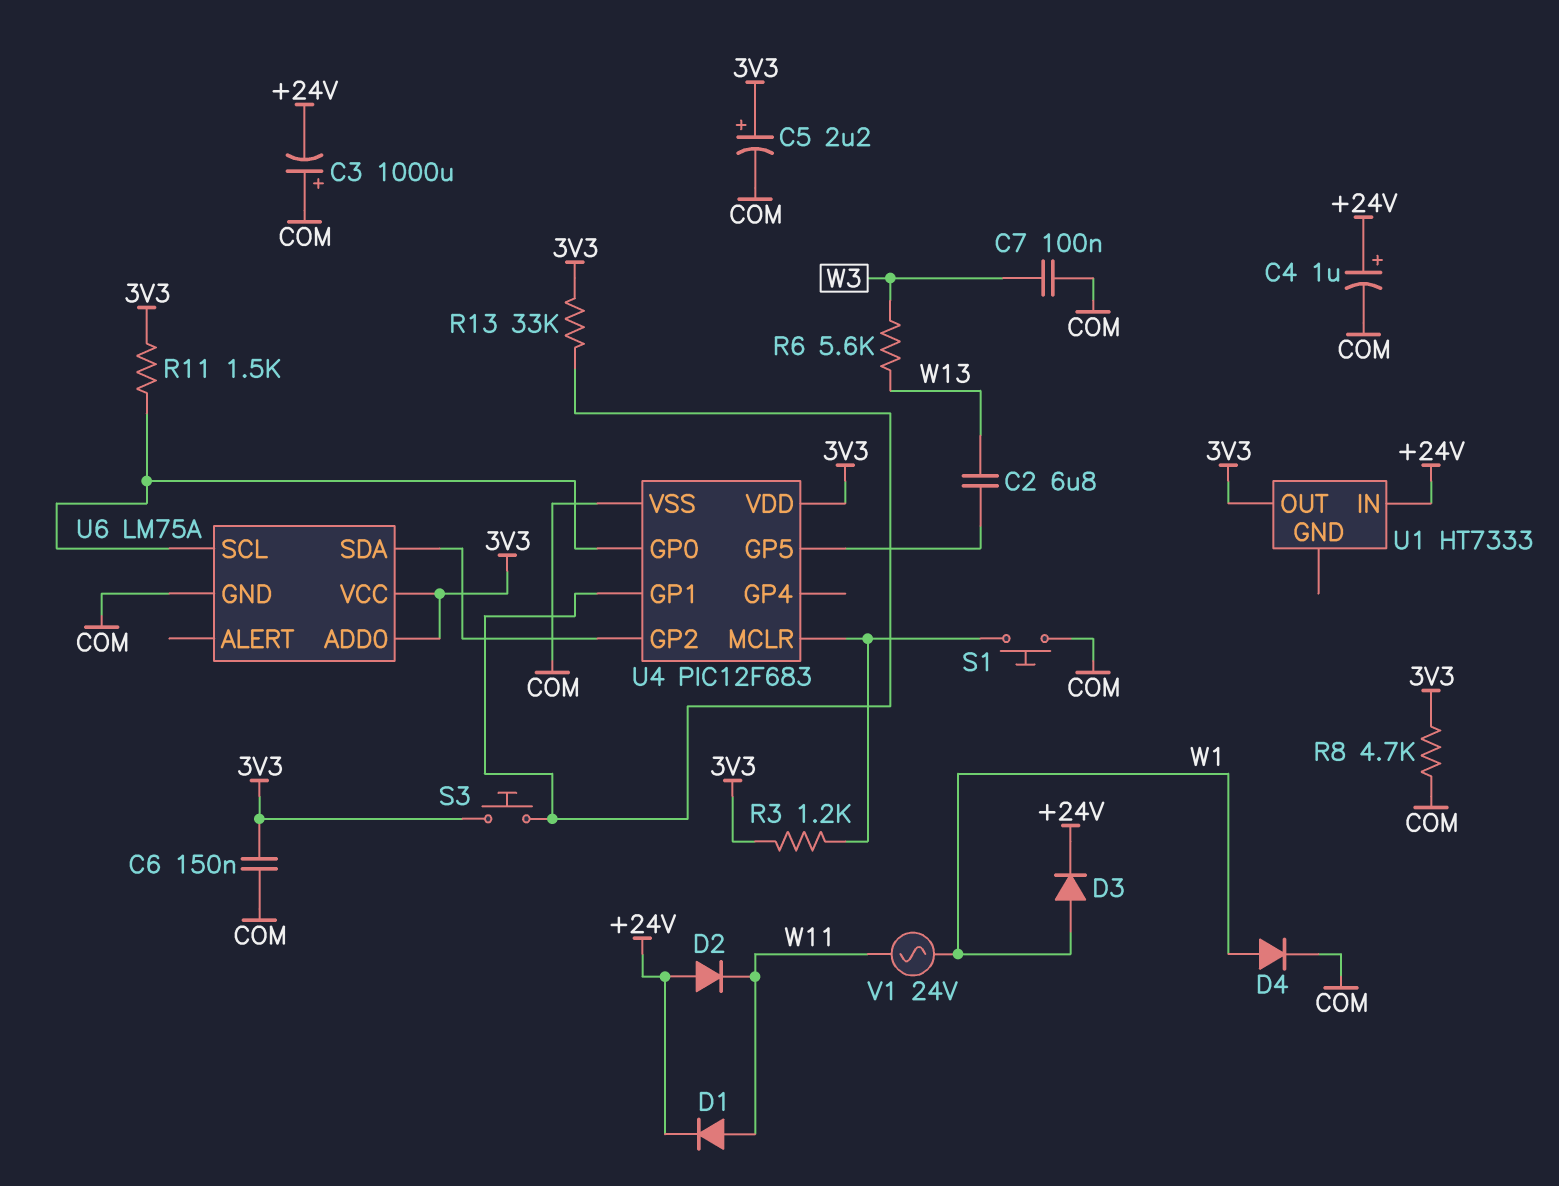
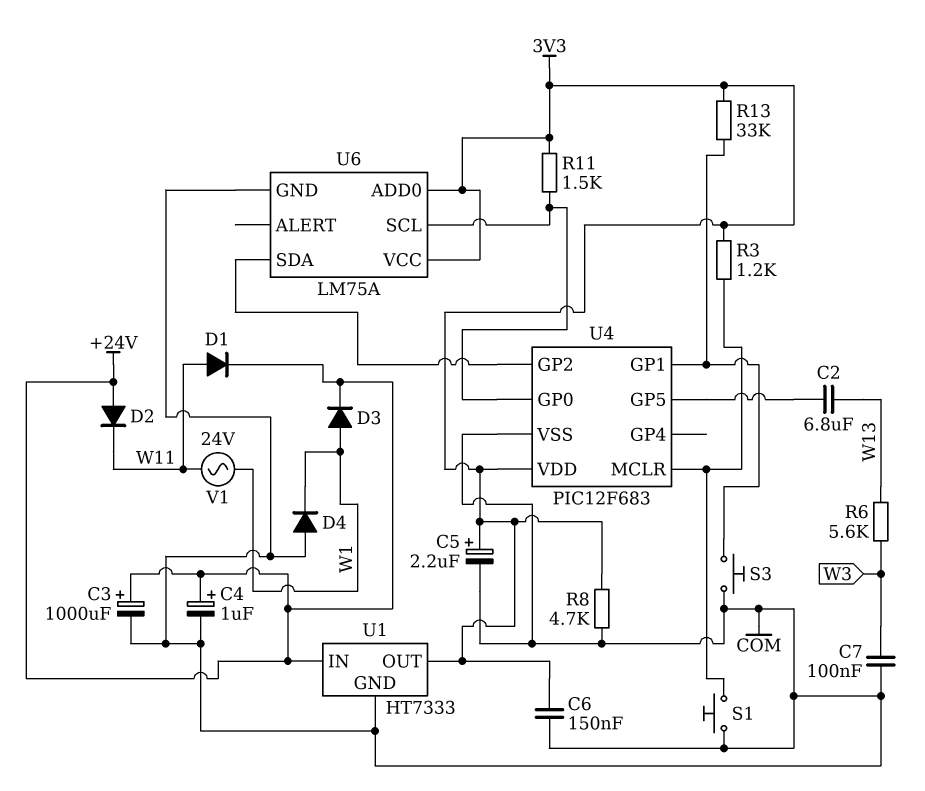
C3: 1000uF (plus COM, minus +24V) -> 1000uF (plus +24V, minus COM)
D4: diode (A W1, K COM) -> diode (A COM, K W1)
S3: button (3V3, U4/GP1) -> button (COM, U4/GP1)
U1 pin GND: none -> COM

